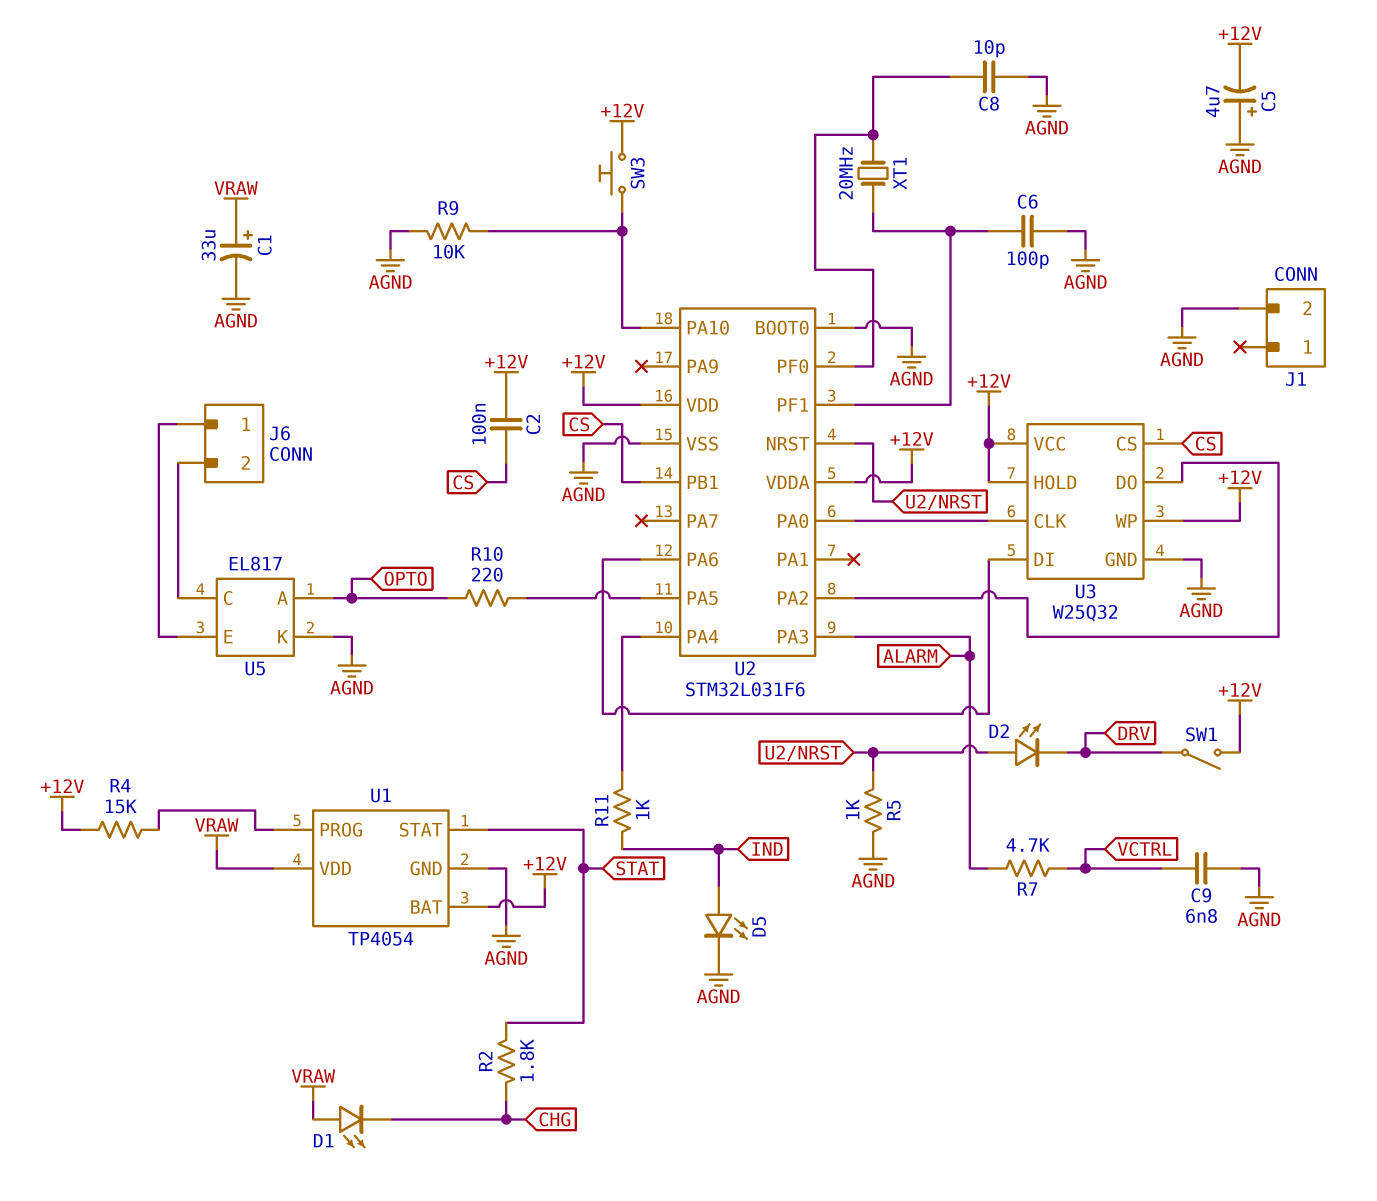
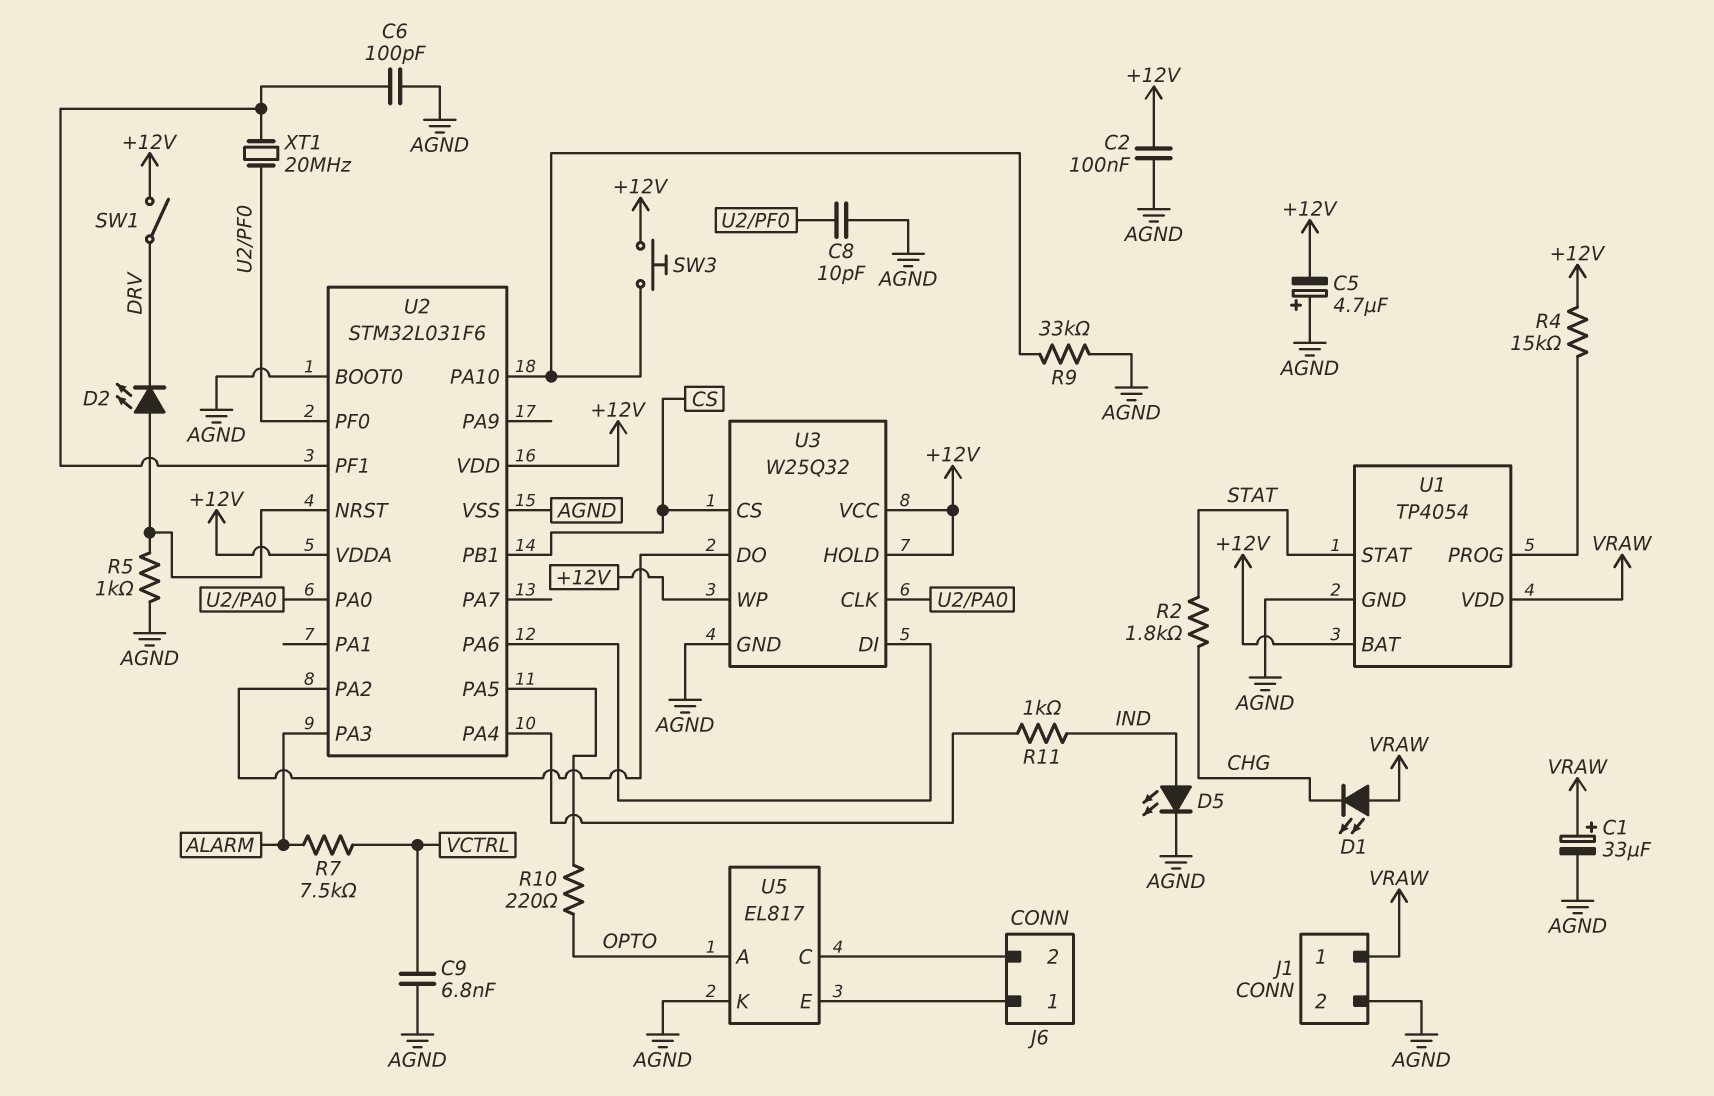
C2: 100nF (+12V, CS) -> 100nF (+12V, AGND)
J1 pin 1: none -> VRAW
R7: 4.7k (ALARM, VCTRL) -> 7.5k (ALARM, VCTRL)
R9: 10k (AGND, U2/PA10) -> 33k (AGND, U2/PA10)

